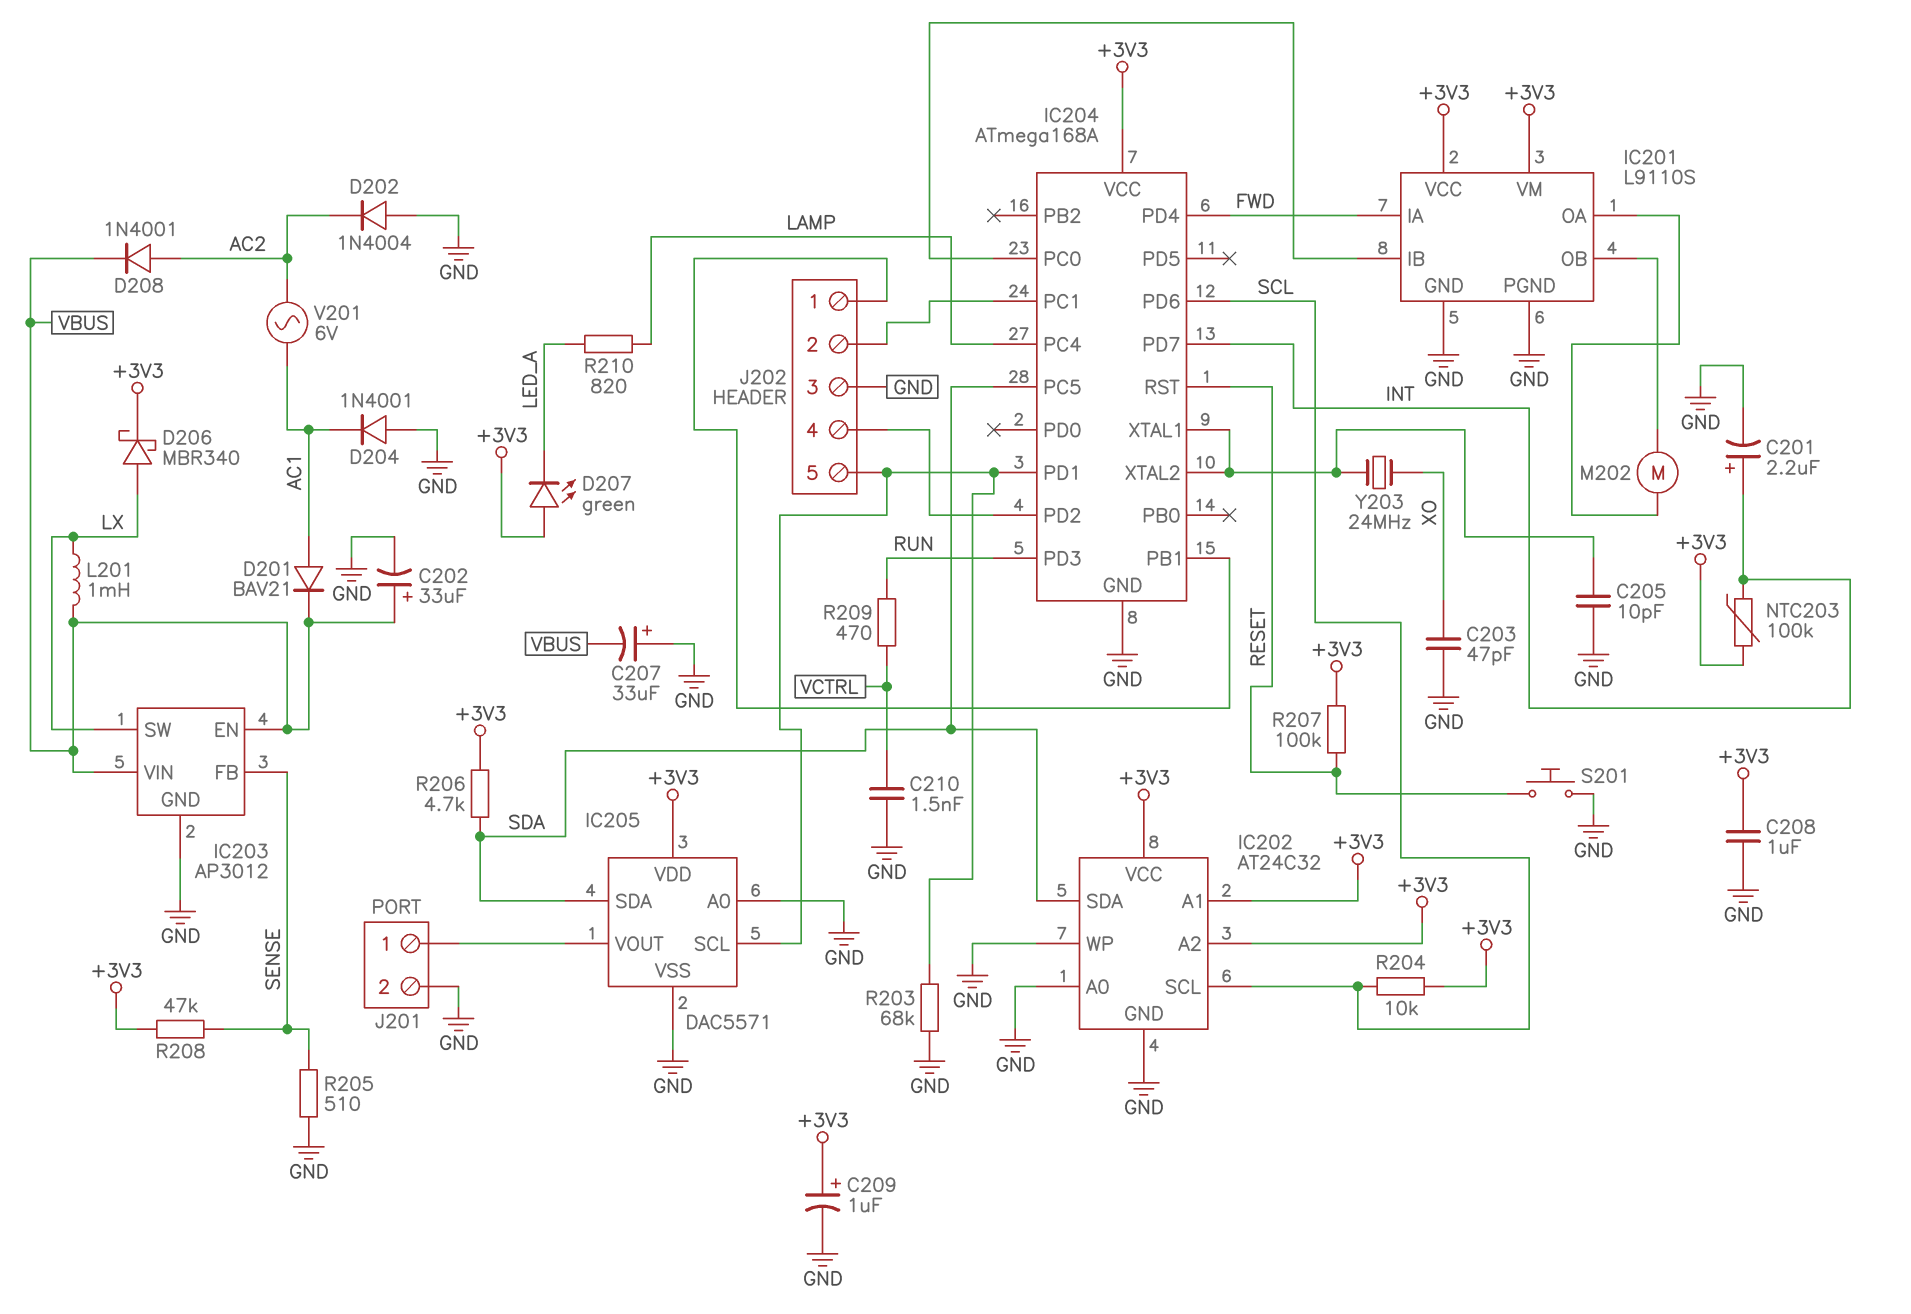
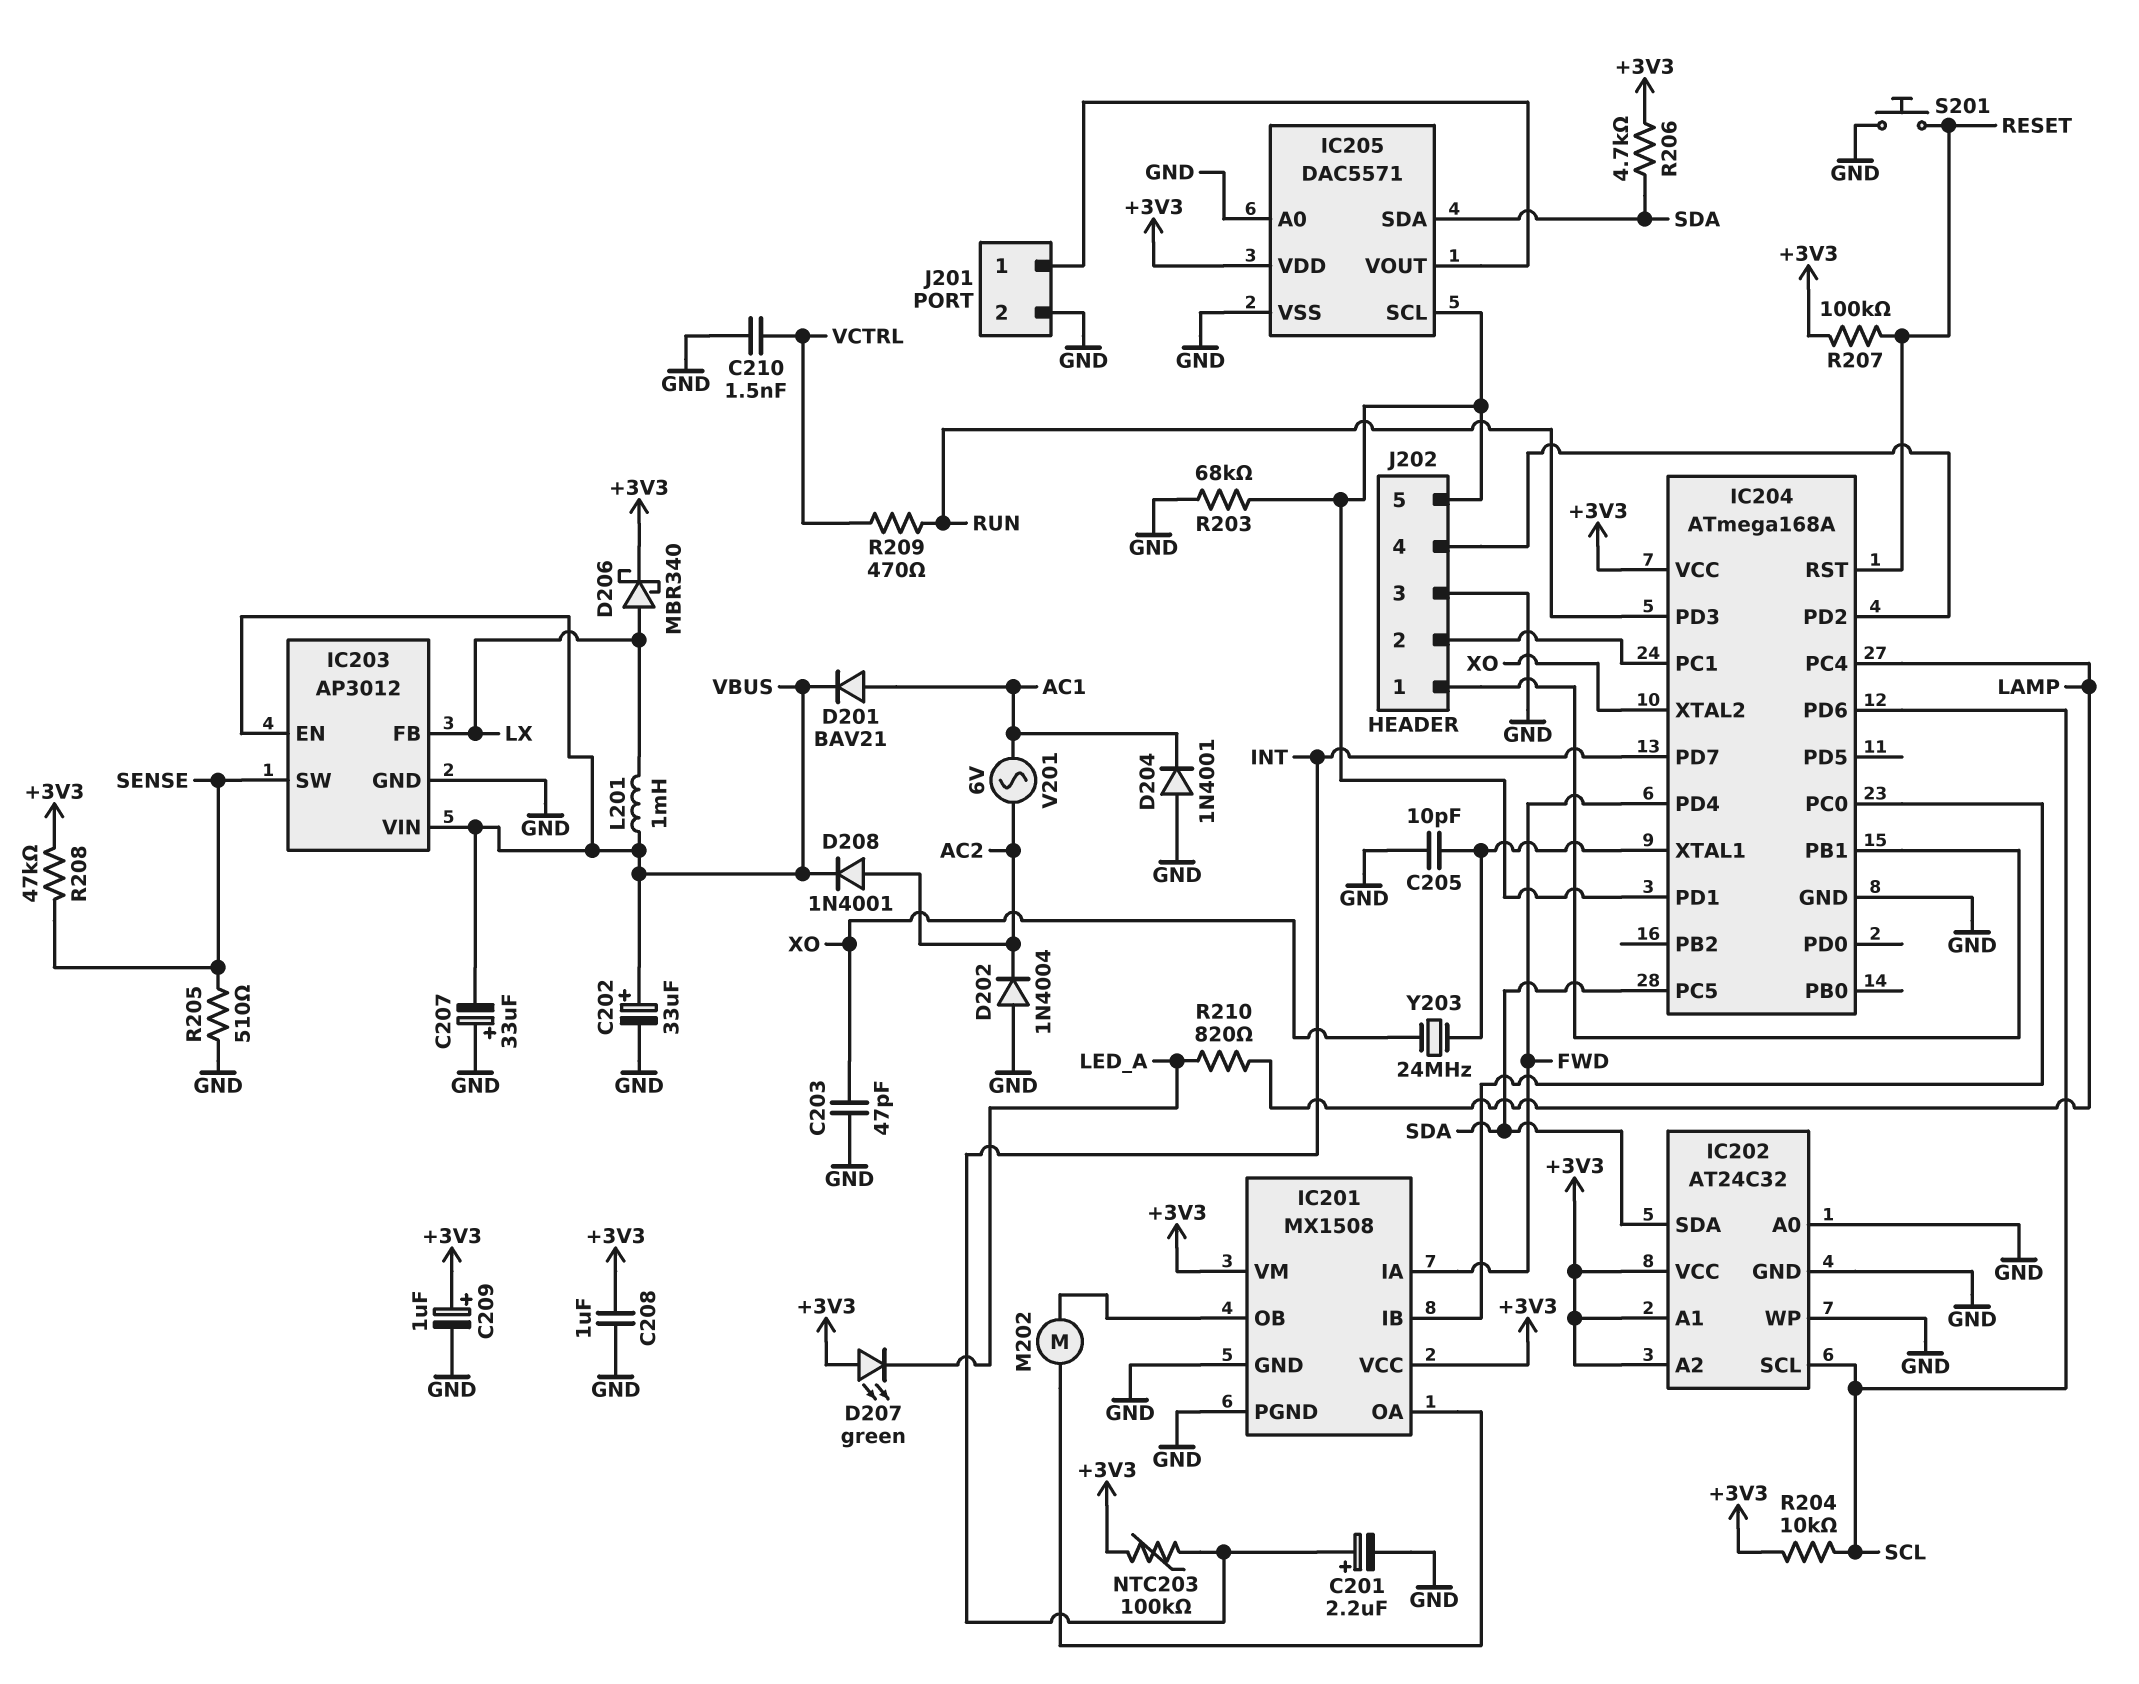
IC201: L9110S -> MX1508
IC203 pin FB: SENSE -> LX
IC203 pin SW: LX -> SENSE
IC204 pin XTAL2: IC204/XTAL1 -> XO

